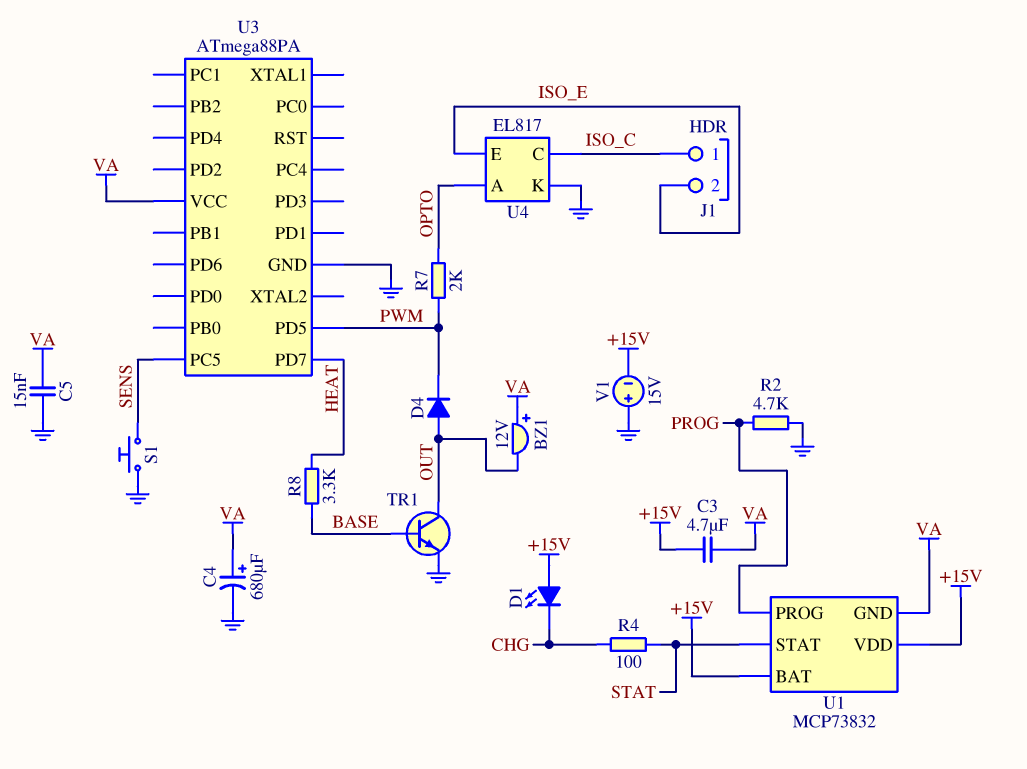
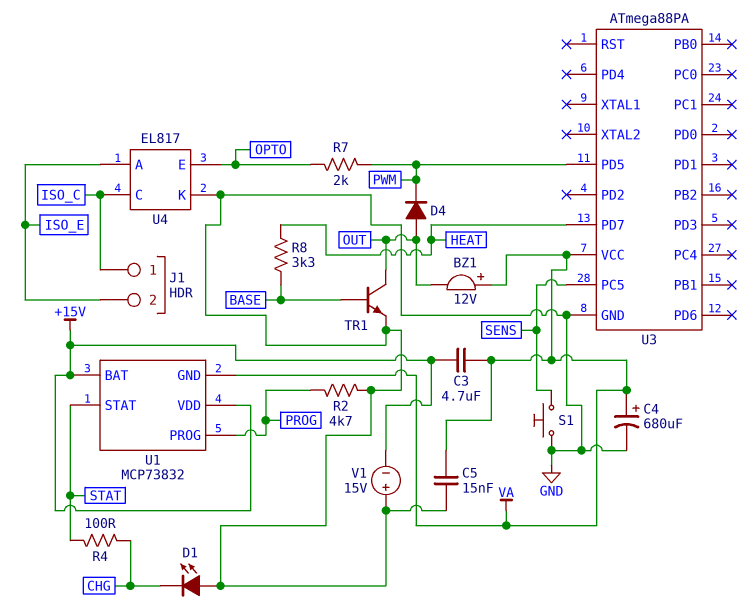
D1: LED (A +15V, K CHG) -> LED (A GND, K CHG)
U4 pin A: OPTO -> ISO_E
U4 pin E: ISO_E -> OPTO

